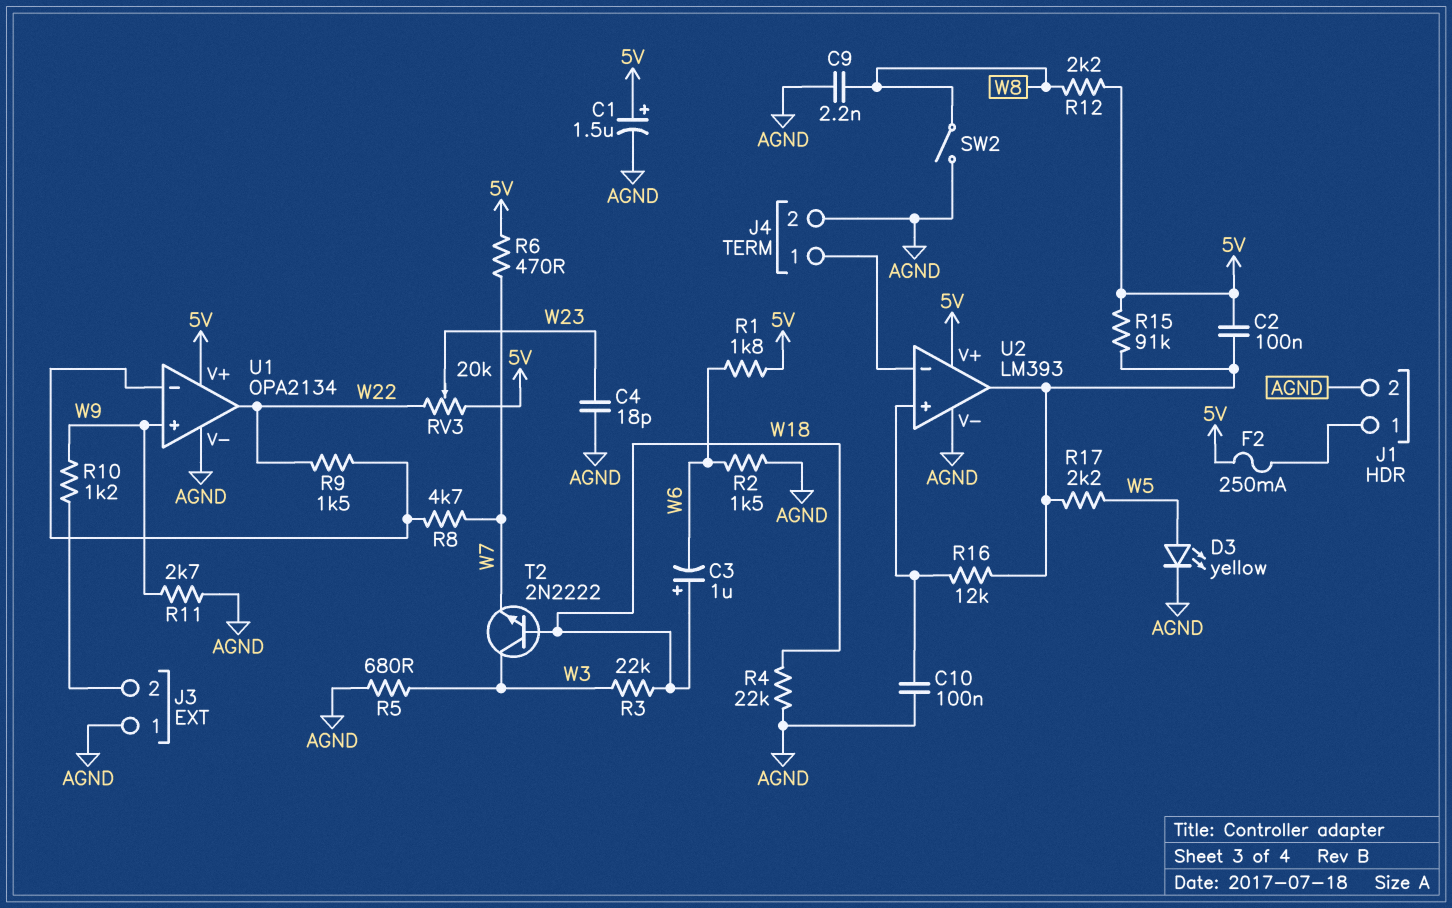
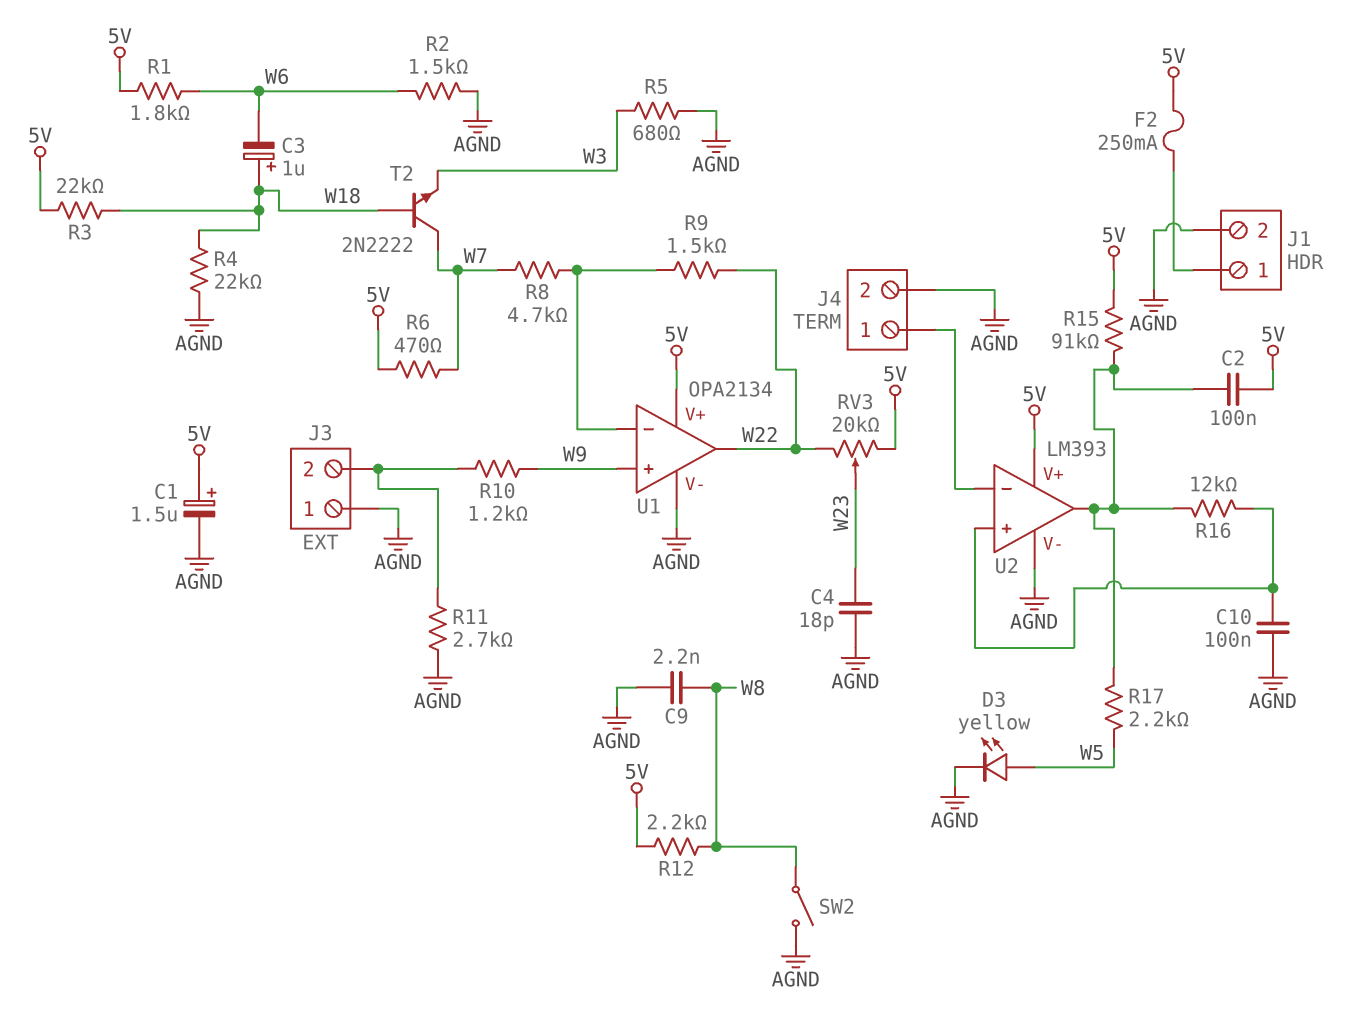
R3: 22k (W3, W18) -> 22k (5V, W18)
R11: 2.7k (AGND, W9) -> 2.7k (AGND, J3/2)
T2: NPN 2N2222 (B W18, C W3, E W7) -> NPN 2N2222 (B W18, C W7, E W3)

